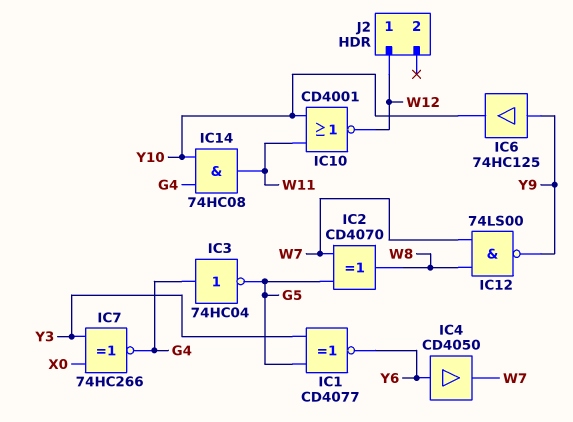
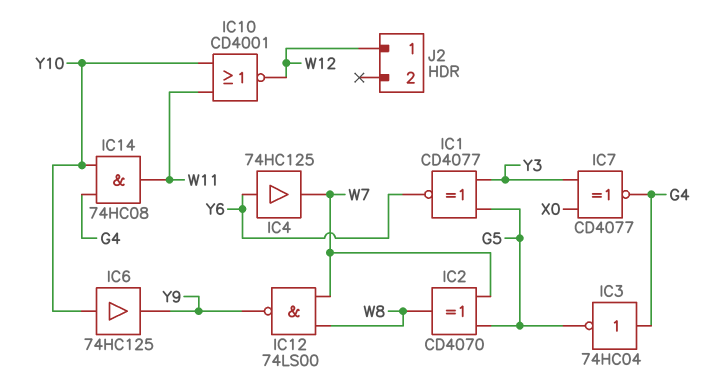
IC4: buffer CD4050 (in Y6, out W7) -> buffer 74HC125 (in Y6, out W7)
IC6: buffer 74HC125 (in Y9, out Y10) -> buffer 74HC125 (in Y10, out Y9)
IC7: XNOR 74HC266 (in X0, in Y3, out G4) -> XNOR CD4077 (in X0, in Y3, out G4)

